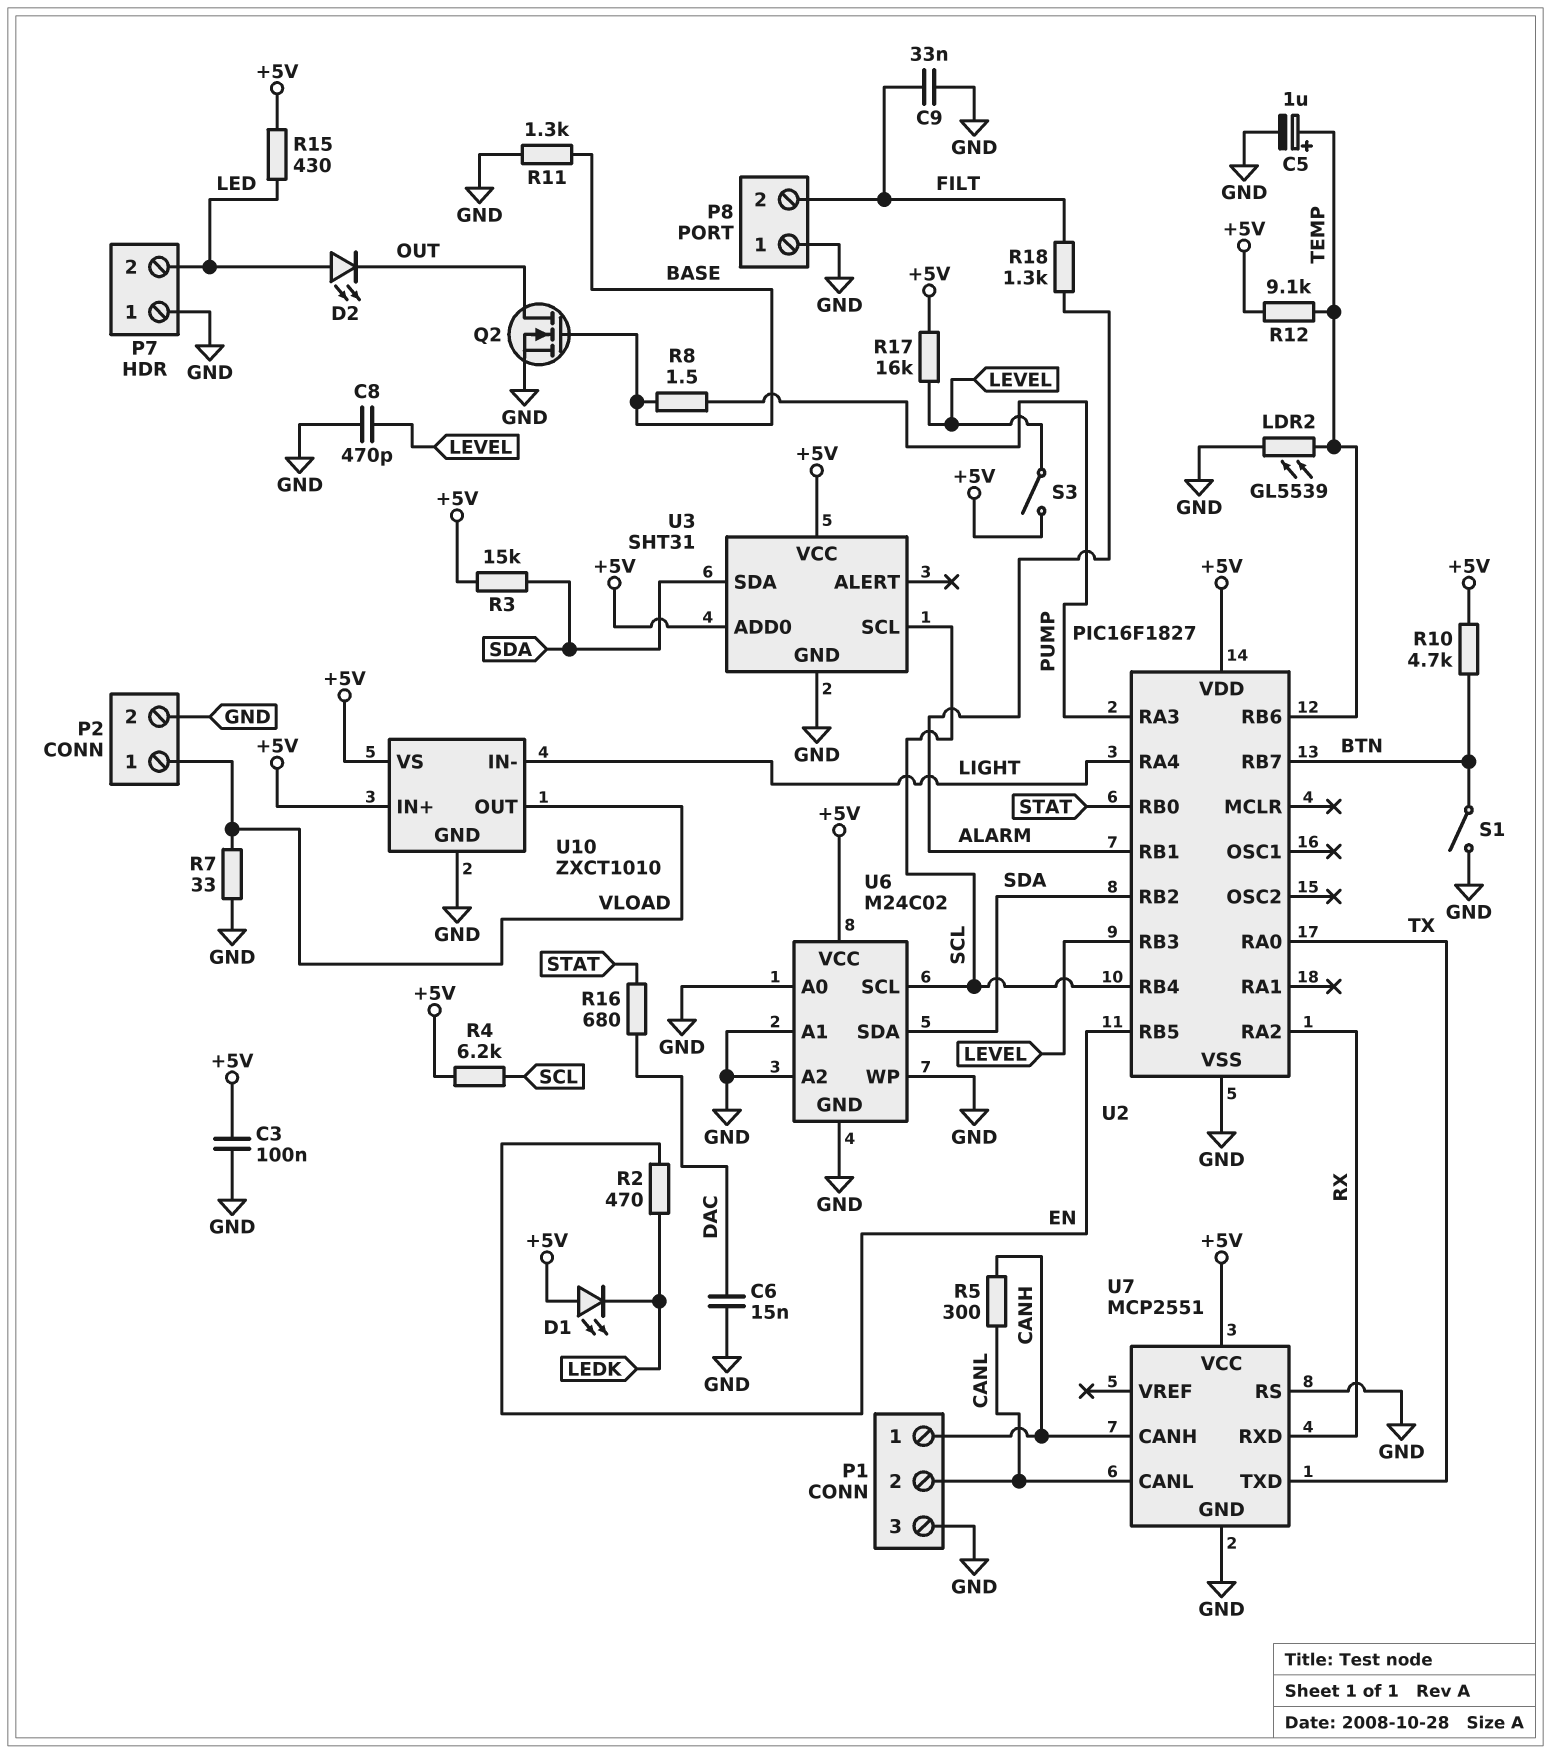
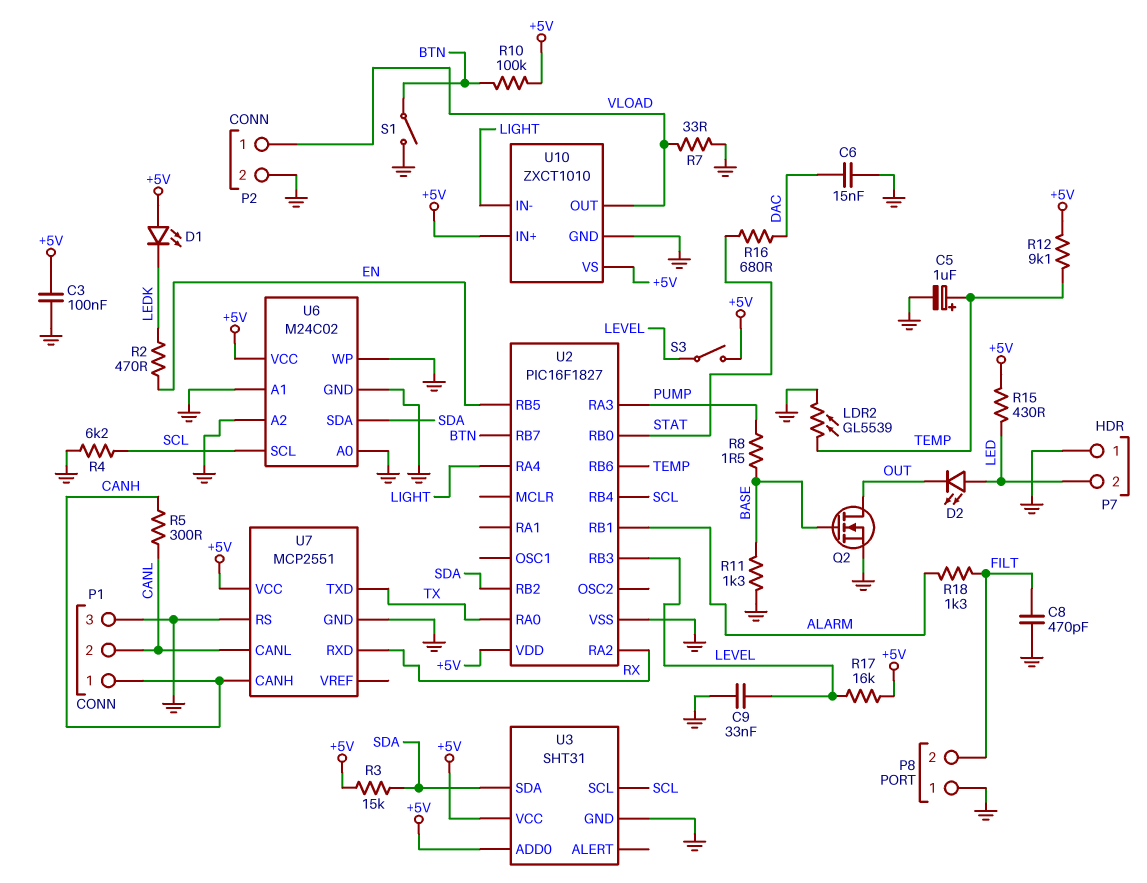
C8: 470pF (GND, LEVEL) -> 470pF (FILT, GND)
C9: 33nF (FILT, GND) -> 33nF (GND, LEVEL)
R4: 6.2k (+5V, SCL) -> 6.2k (GND, SCL)
R10: 4.7k (+5V, BTN) -> 100k (+5V, BTN)

